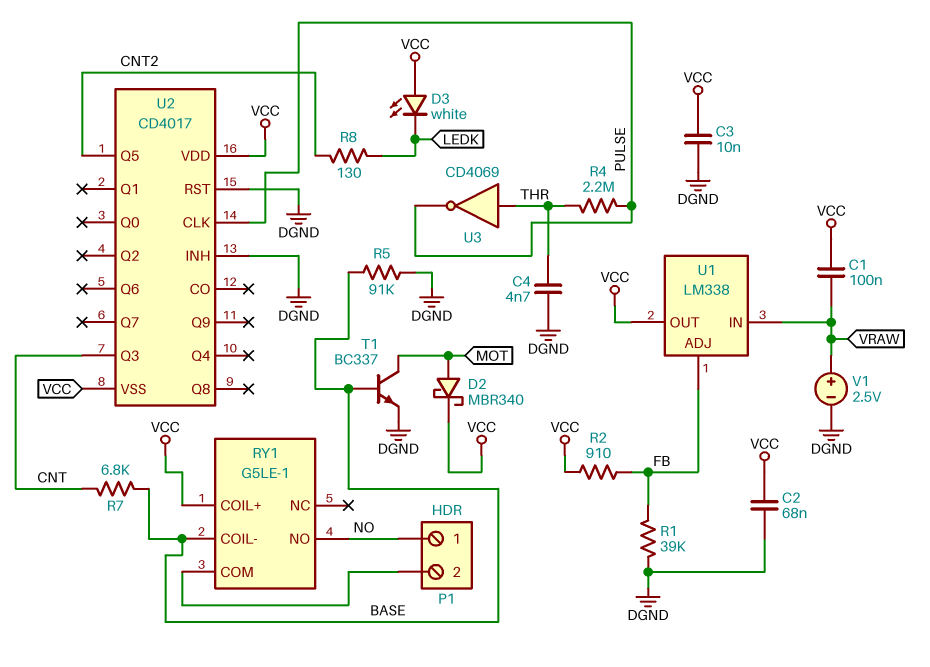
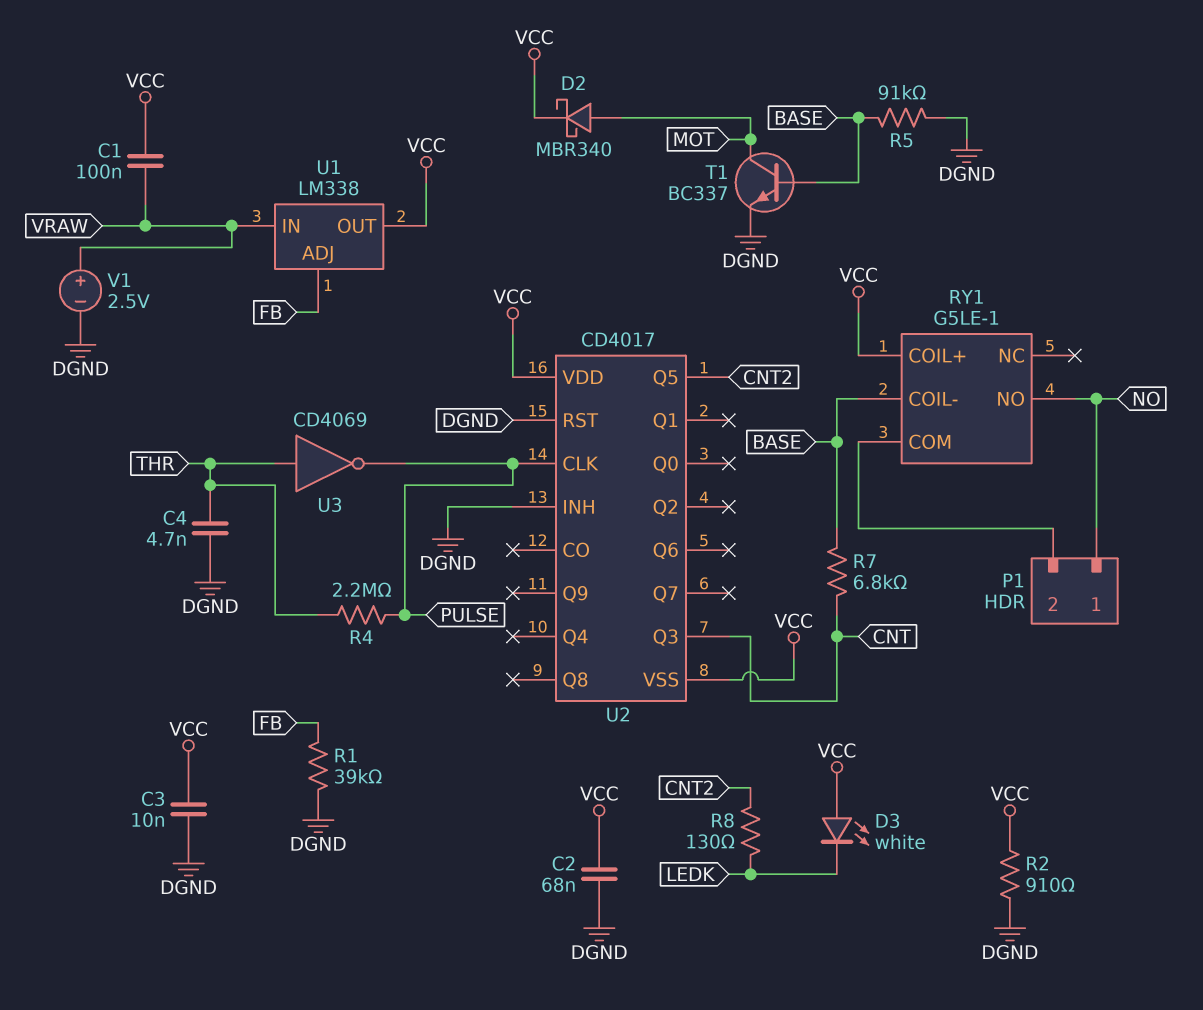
R2: 910 (FB, VCC) -> 910 (DGND, VCC)

